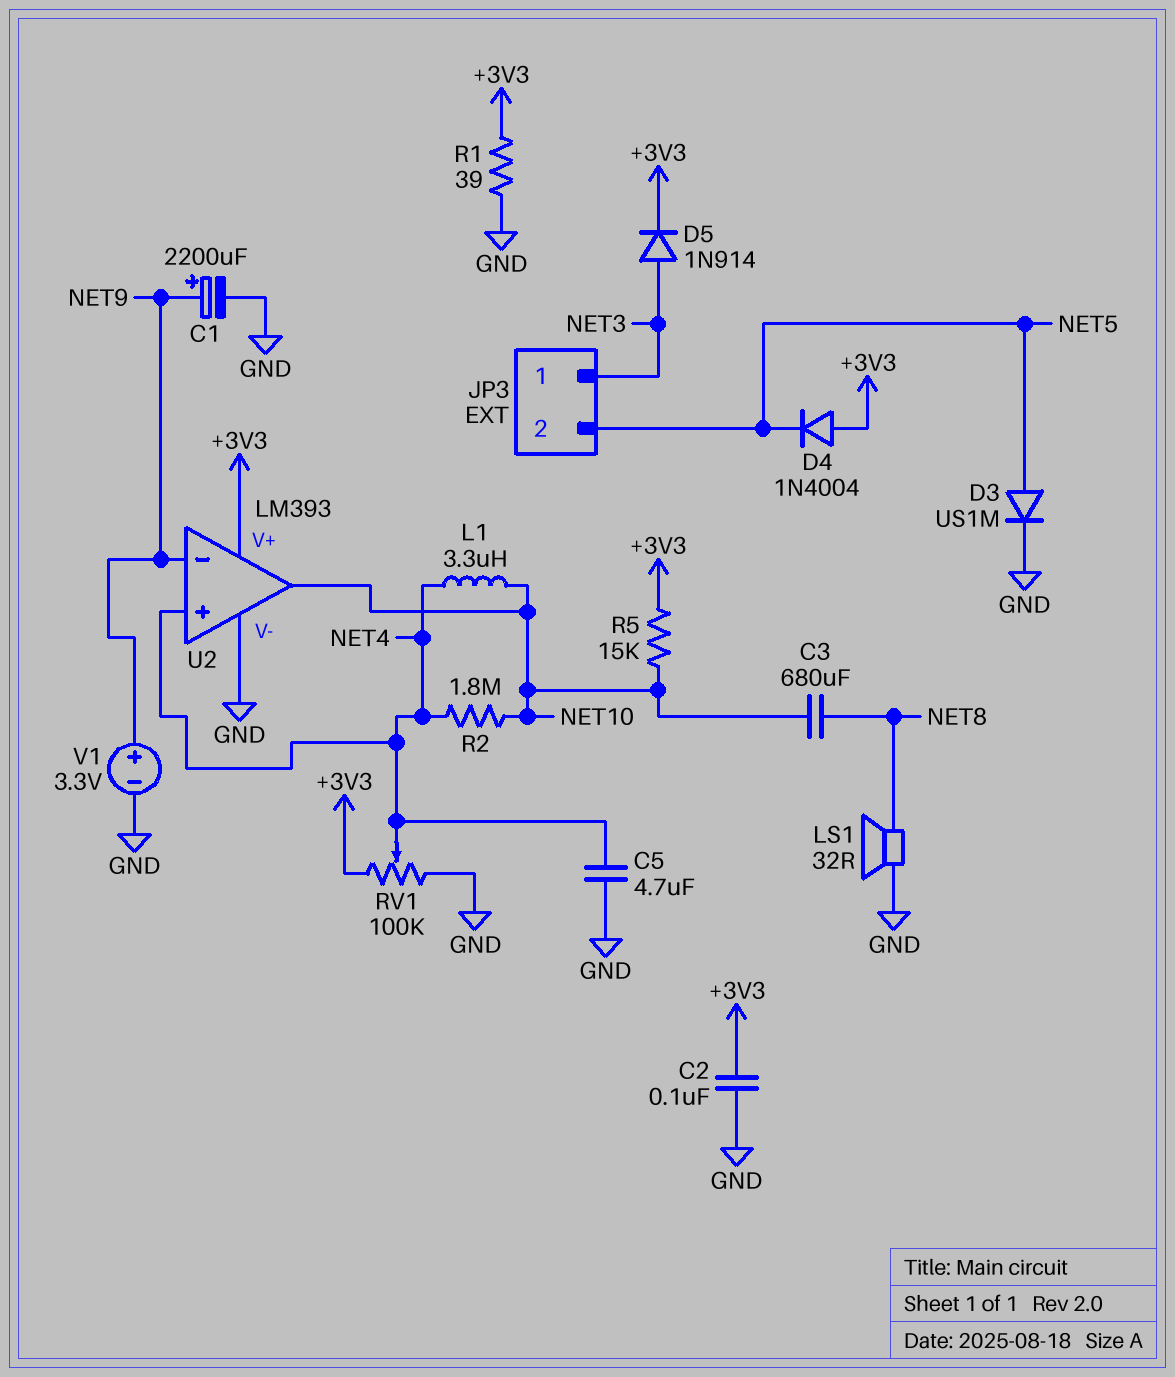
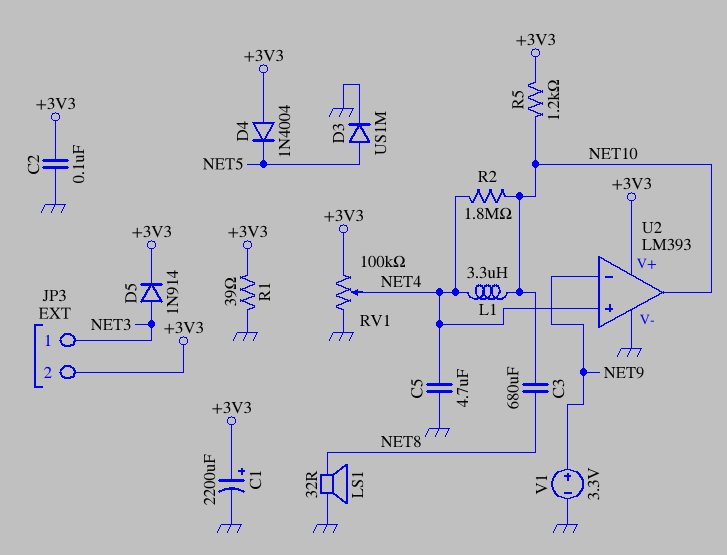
C1: 2200uF (plus NET9, minus GND) -> 2200uF (plus +3V3, minus GND)
JP3 pin 2: NET5 -> +3V3
R5: 15k (+3V3, NET10) -> 1.2k (+3V3, NET10)

